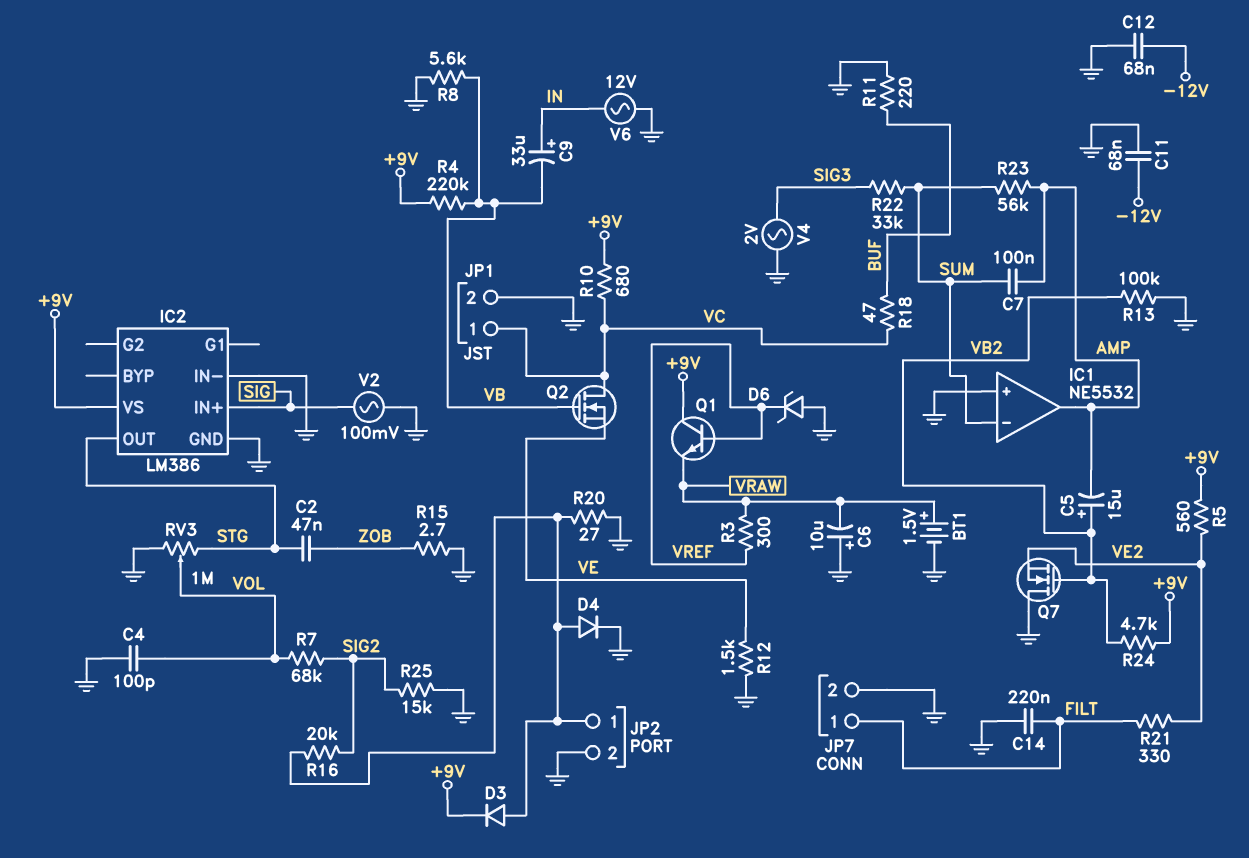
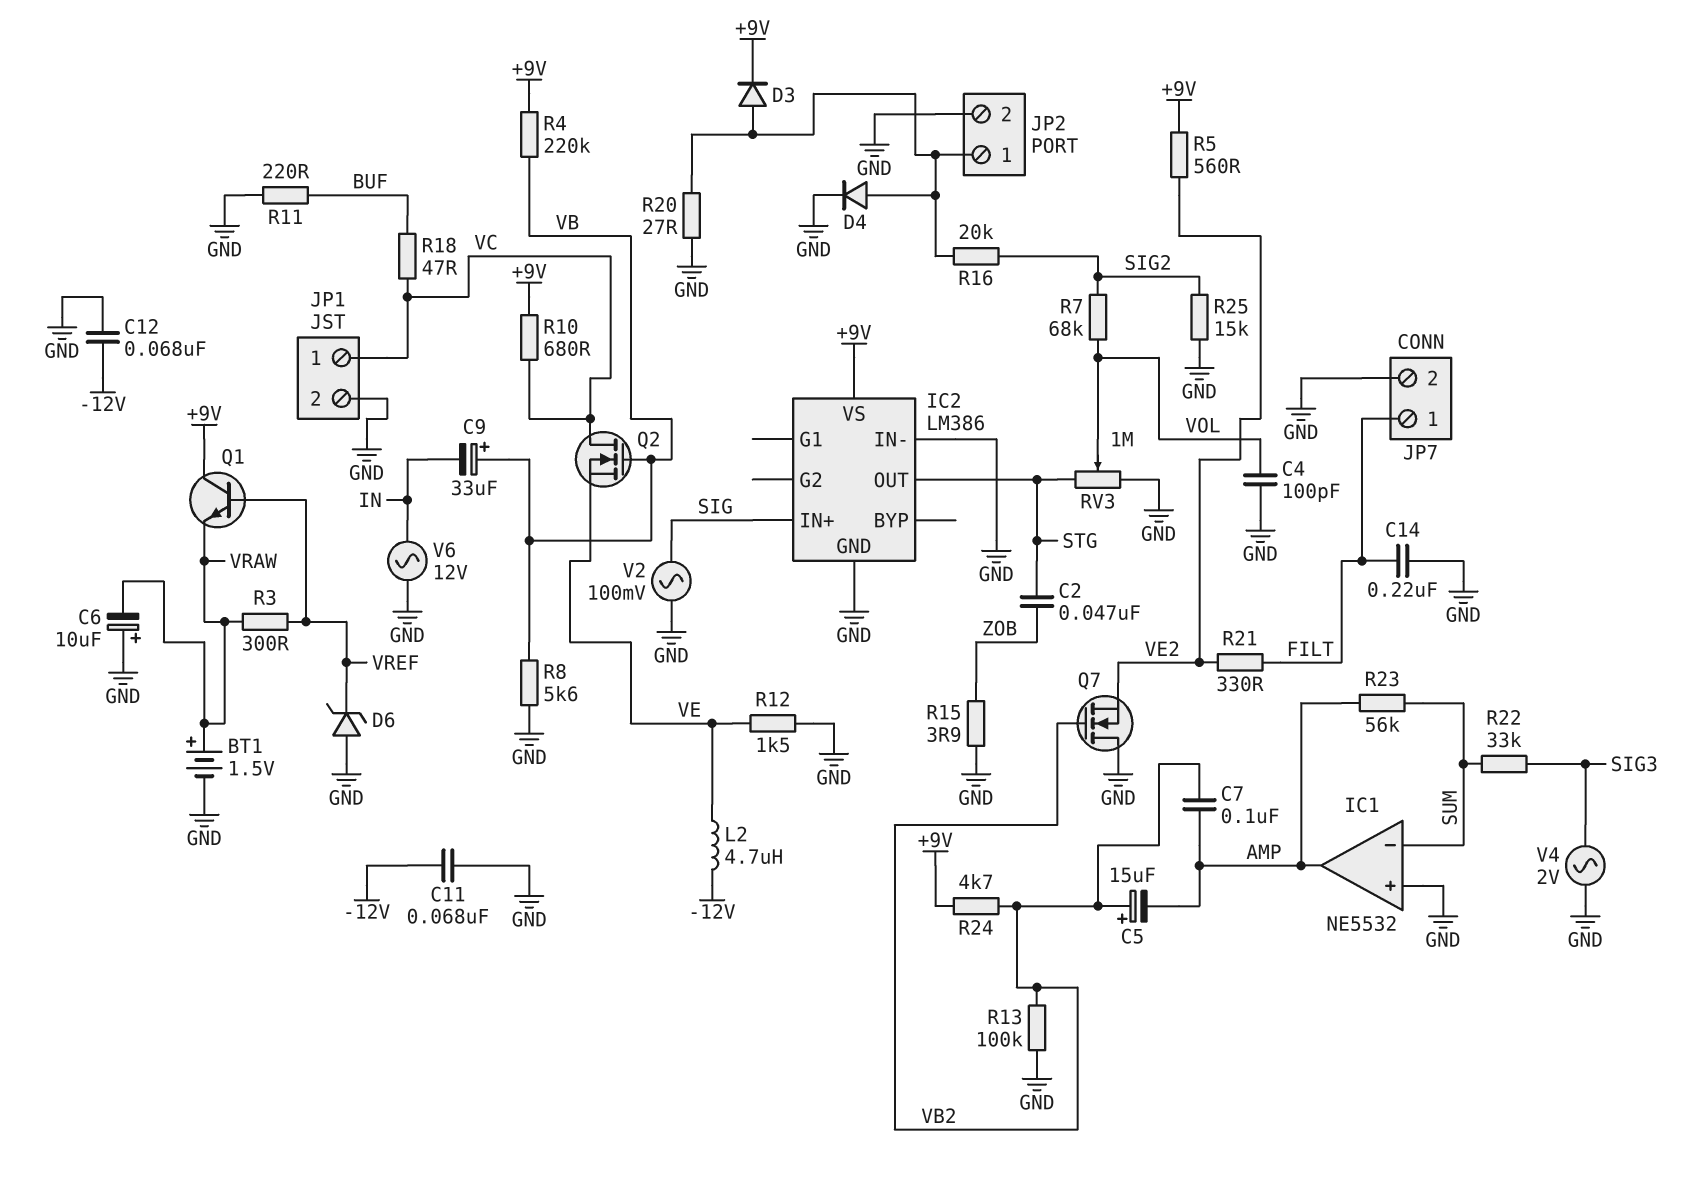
C7: 100nF (AMP, SUM) -> 100nF (AMP, VB2)
C9: 33uF (plus IN, minus VB) -> 33uF (plus VB, minus IN)
L2: none -> 4.7uH (-12V, VE)
R15: 2.7 (GND, ZOB) -> 3.9 (GND, ZOB)

